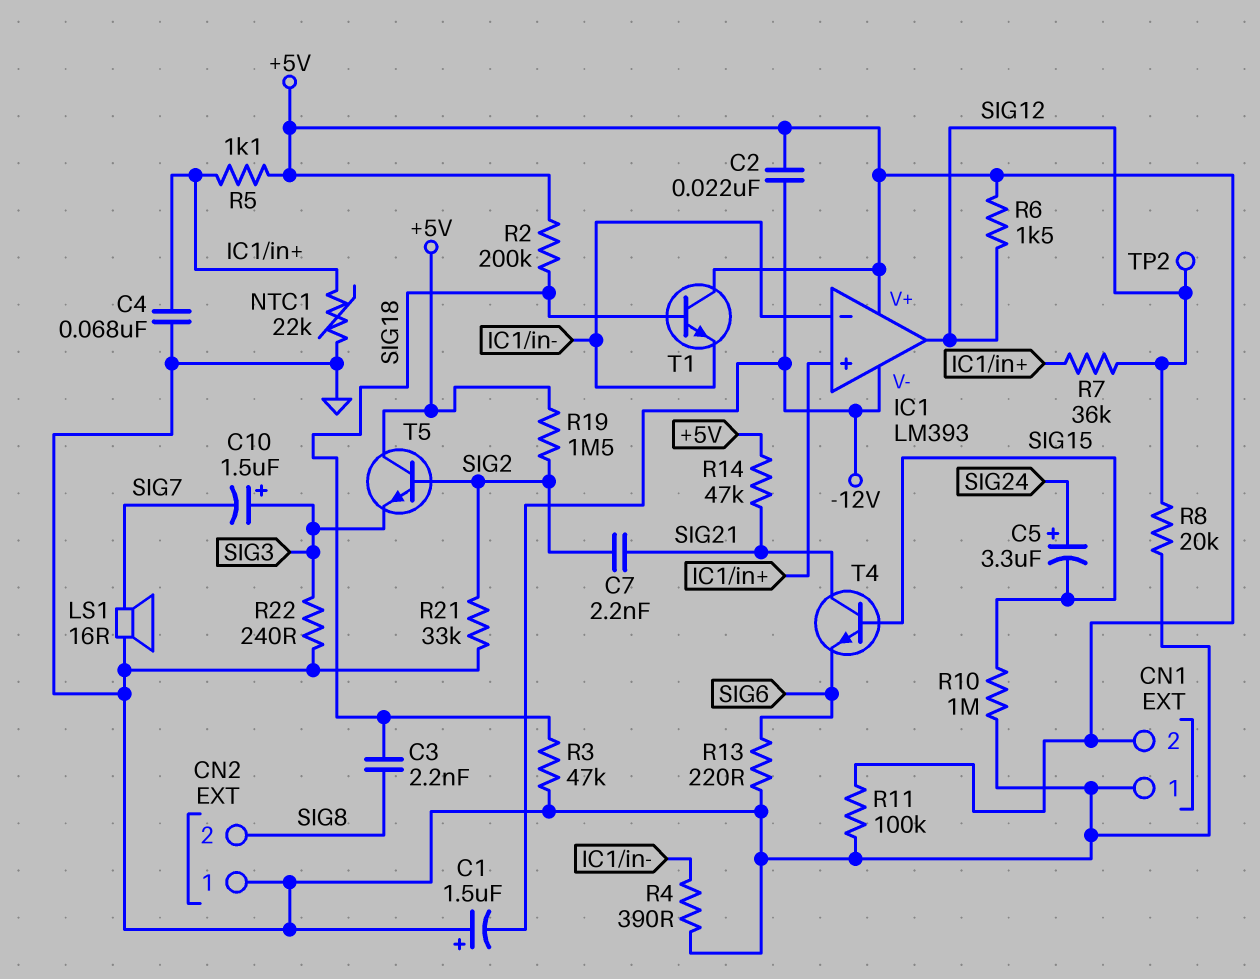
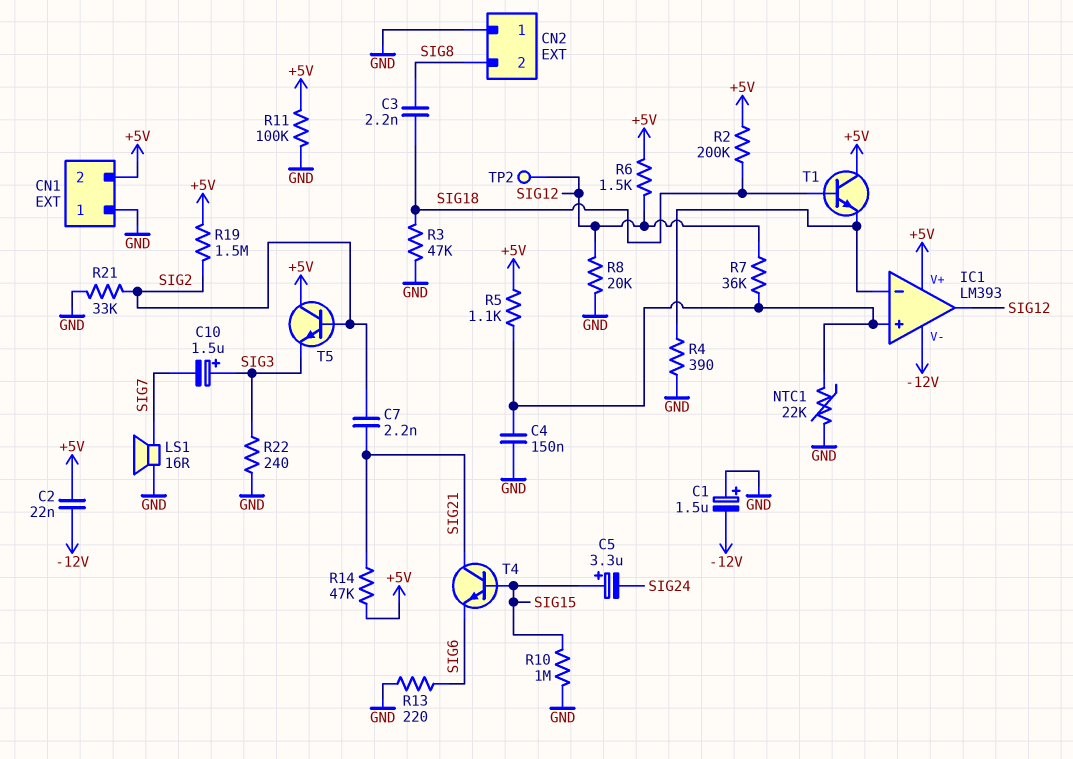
C4: 68nF (GND, IC1/in+) -> 150nF (GND, IC1/in+)
C5: 3.3uF (plus SIG24, minus SIG15) -> 3.3uF (plus SIG15, minus SIG24)

